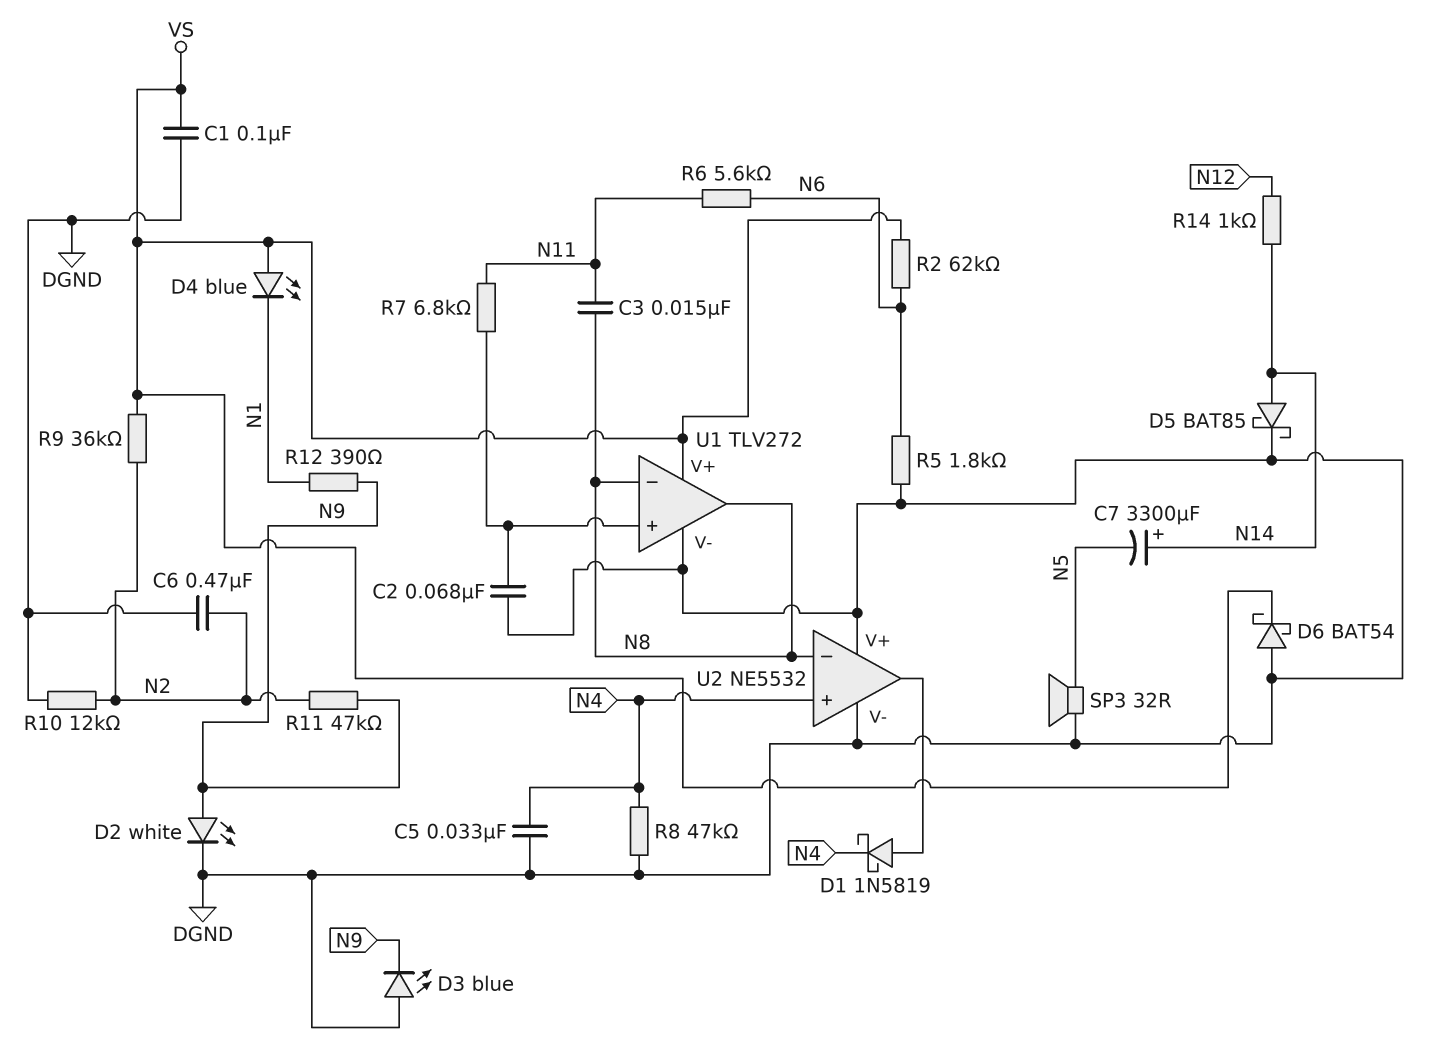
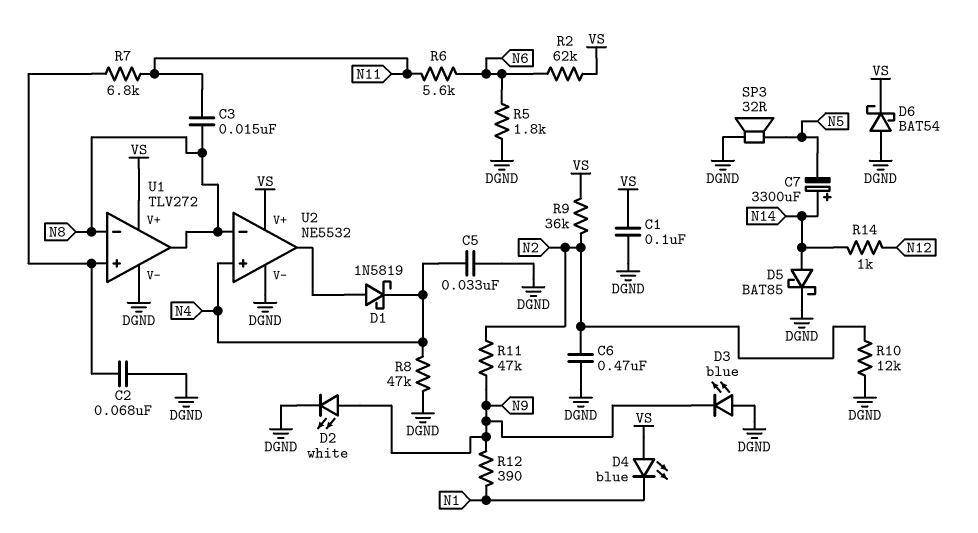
U2 pin V+: DGND -> VS

